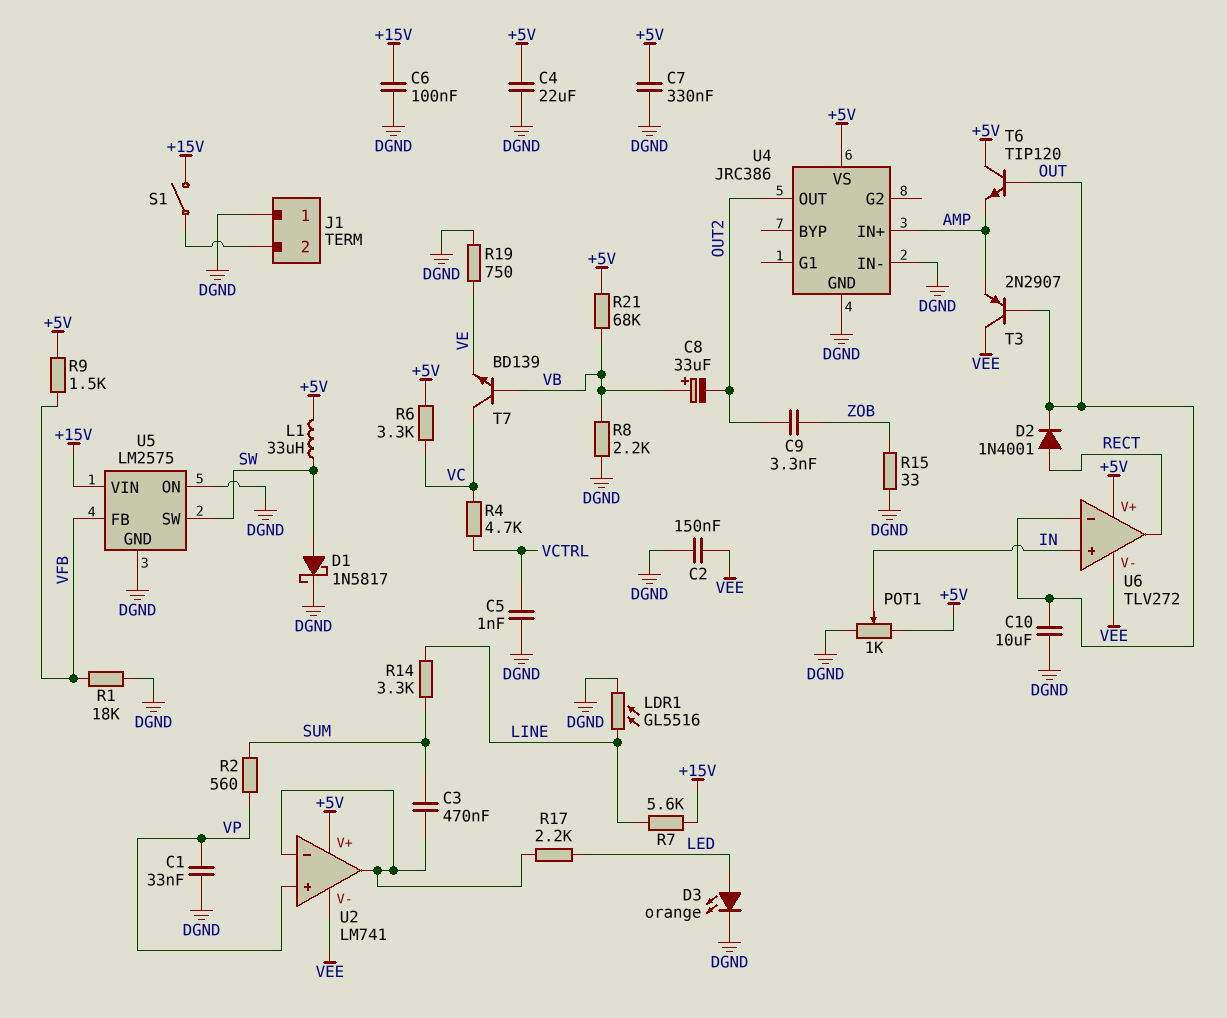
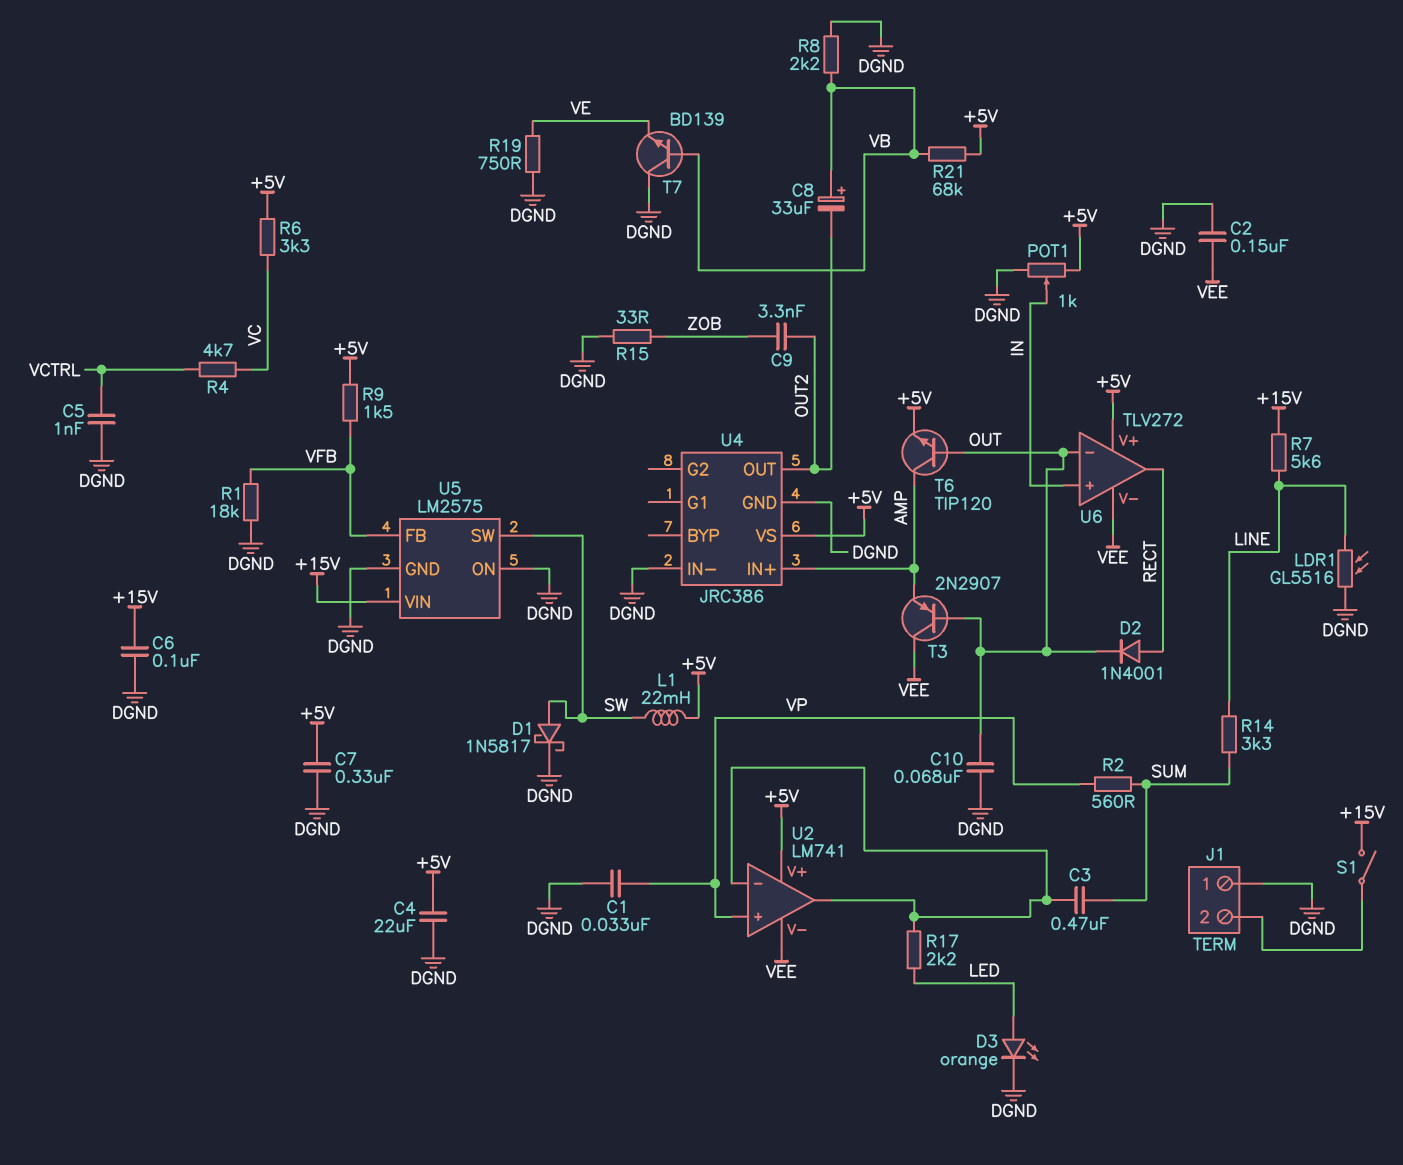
C10: 10uF (DGND, OUT) -> 68nF (DGND, OUT)
L1: 33uH (+5V, SW) -> 22mH (+5V, SW)
T6: NPN TIP120 (B OUT, C +5V, E AMP) -> NPN TIP120 (B OUT, C AMP, E +5V)
T7: NPN BD139 (B VB, C VC, E VE) -> NPN BD139 (B VB, C DGND, E VE)

